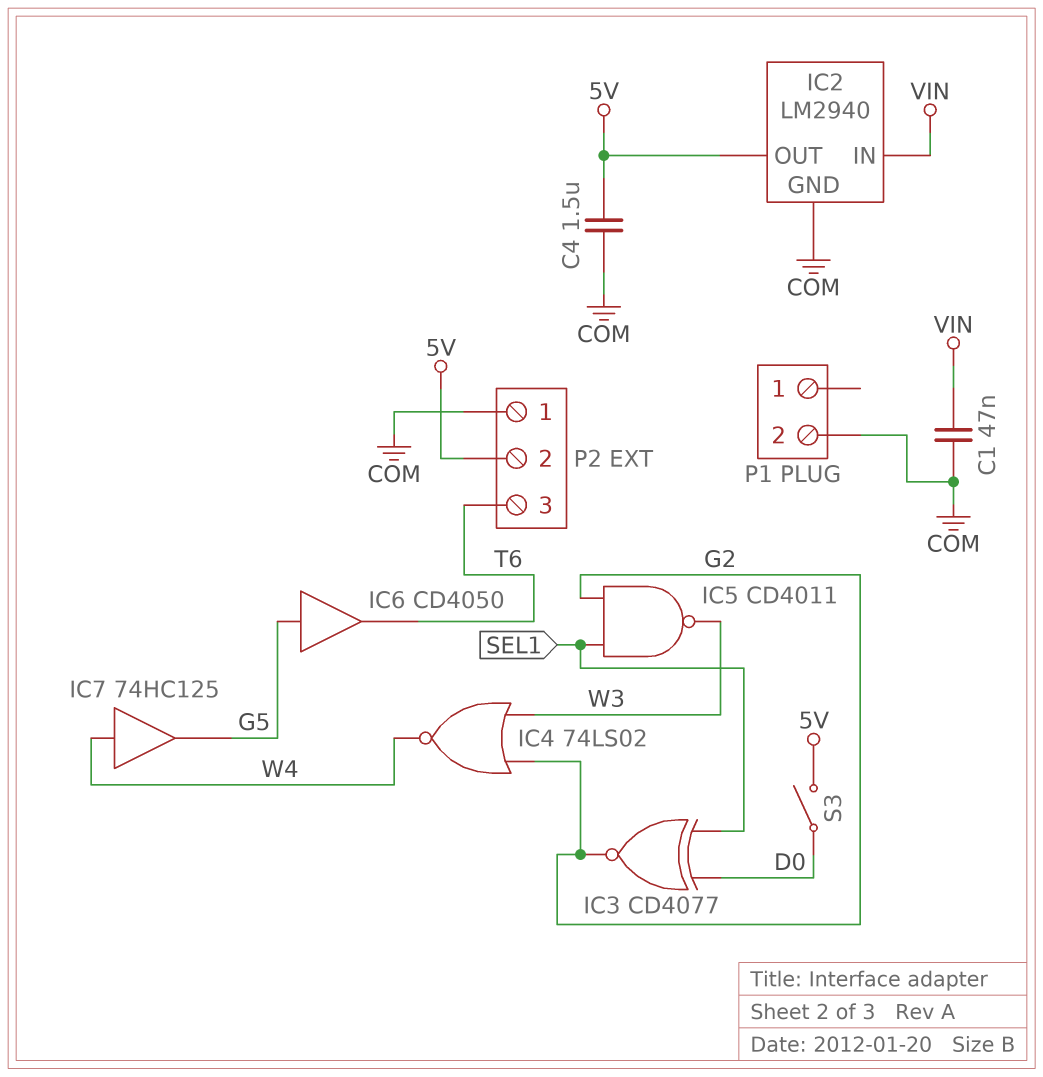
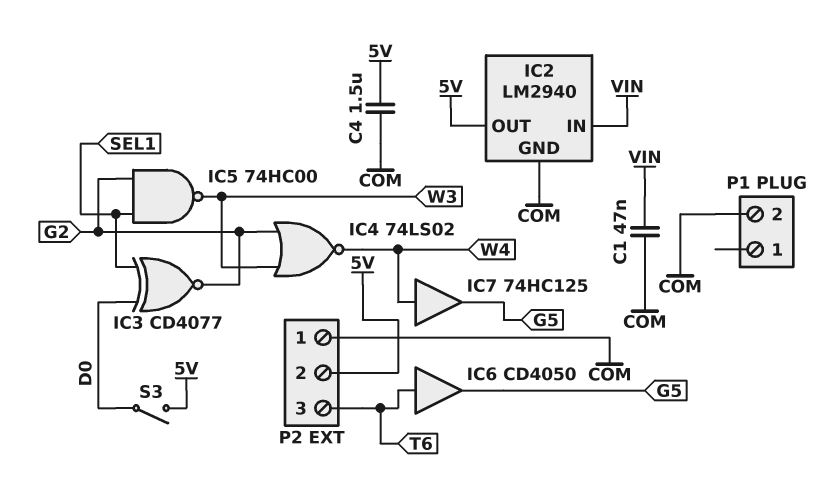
IC5: NAND CD4011 (in G2, in SEL1, out W3) -> NAND 74HC00 (in G2, in SEL1, out W3)
IC6: buffer CD4050 (in G5, out T6) -> buffer CD4050 (in T6, out G5)

